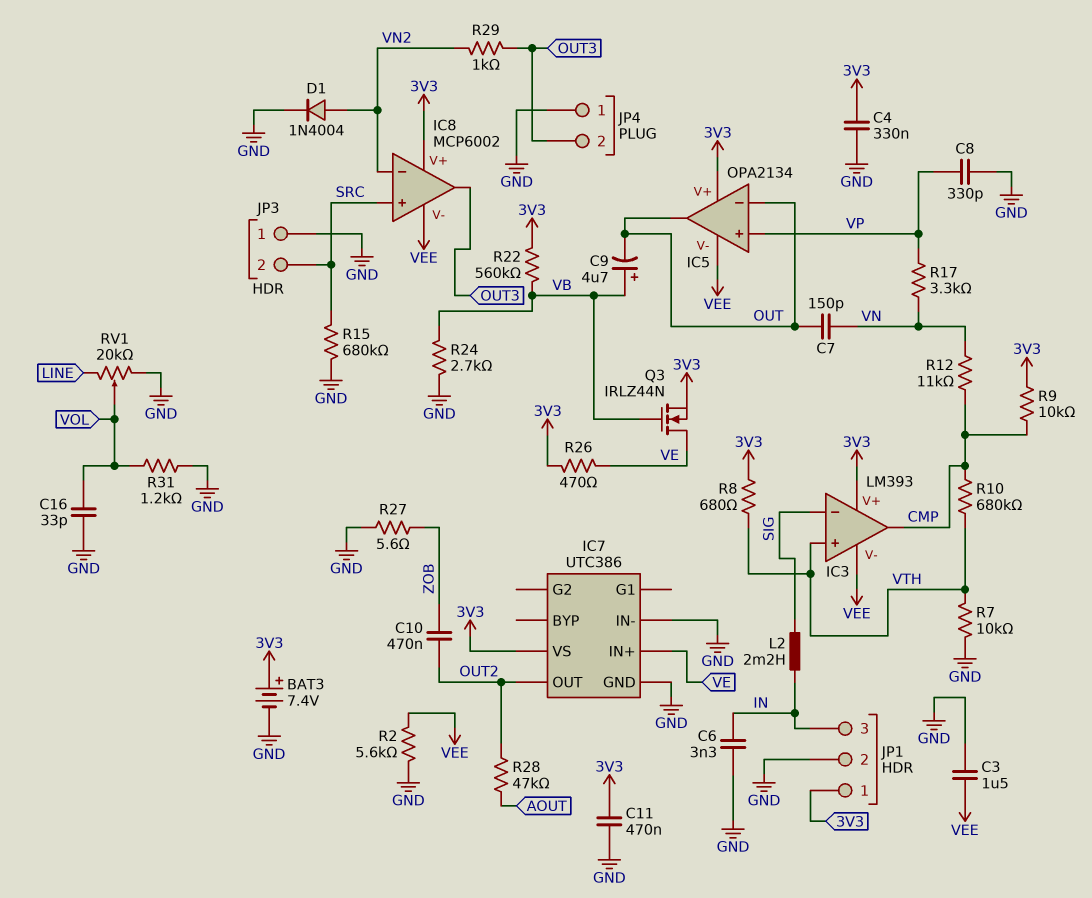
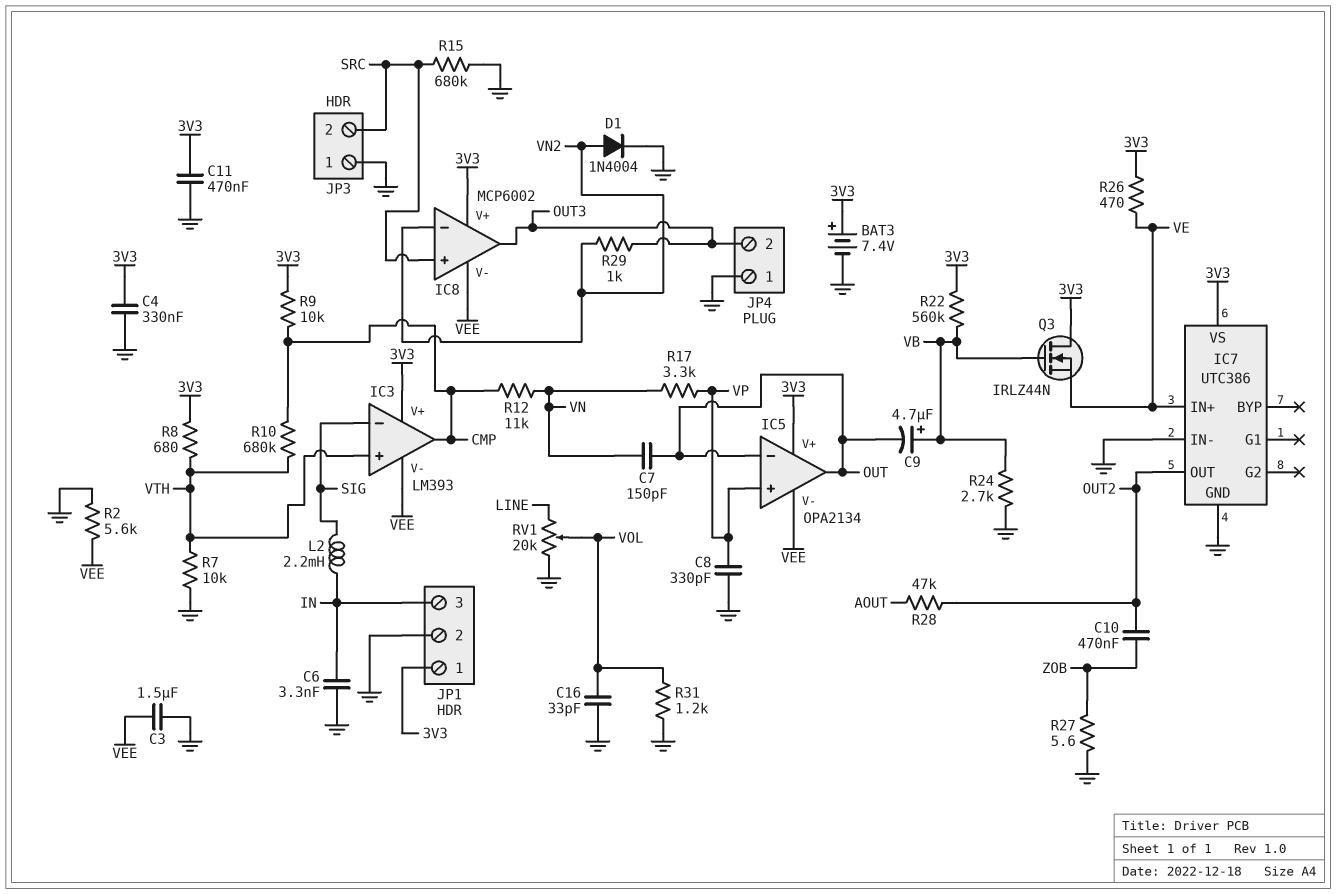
Q3: NMOS IRLZ44N (G VB, D VE, S 3V3) -> NMOS IRLZ44N (G VB, D 3V3, S VE)

